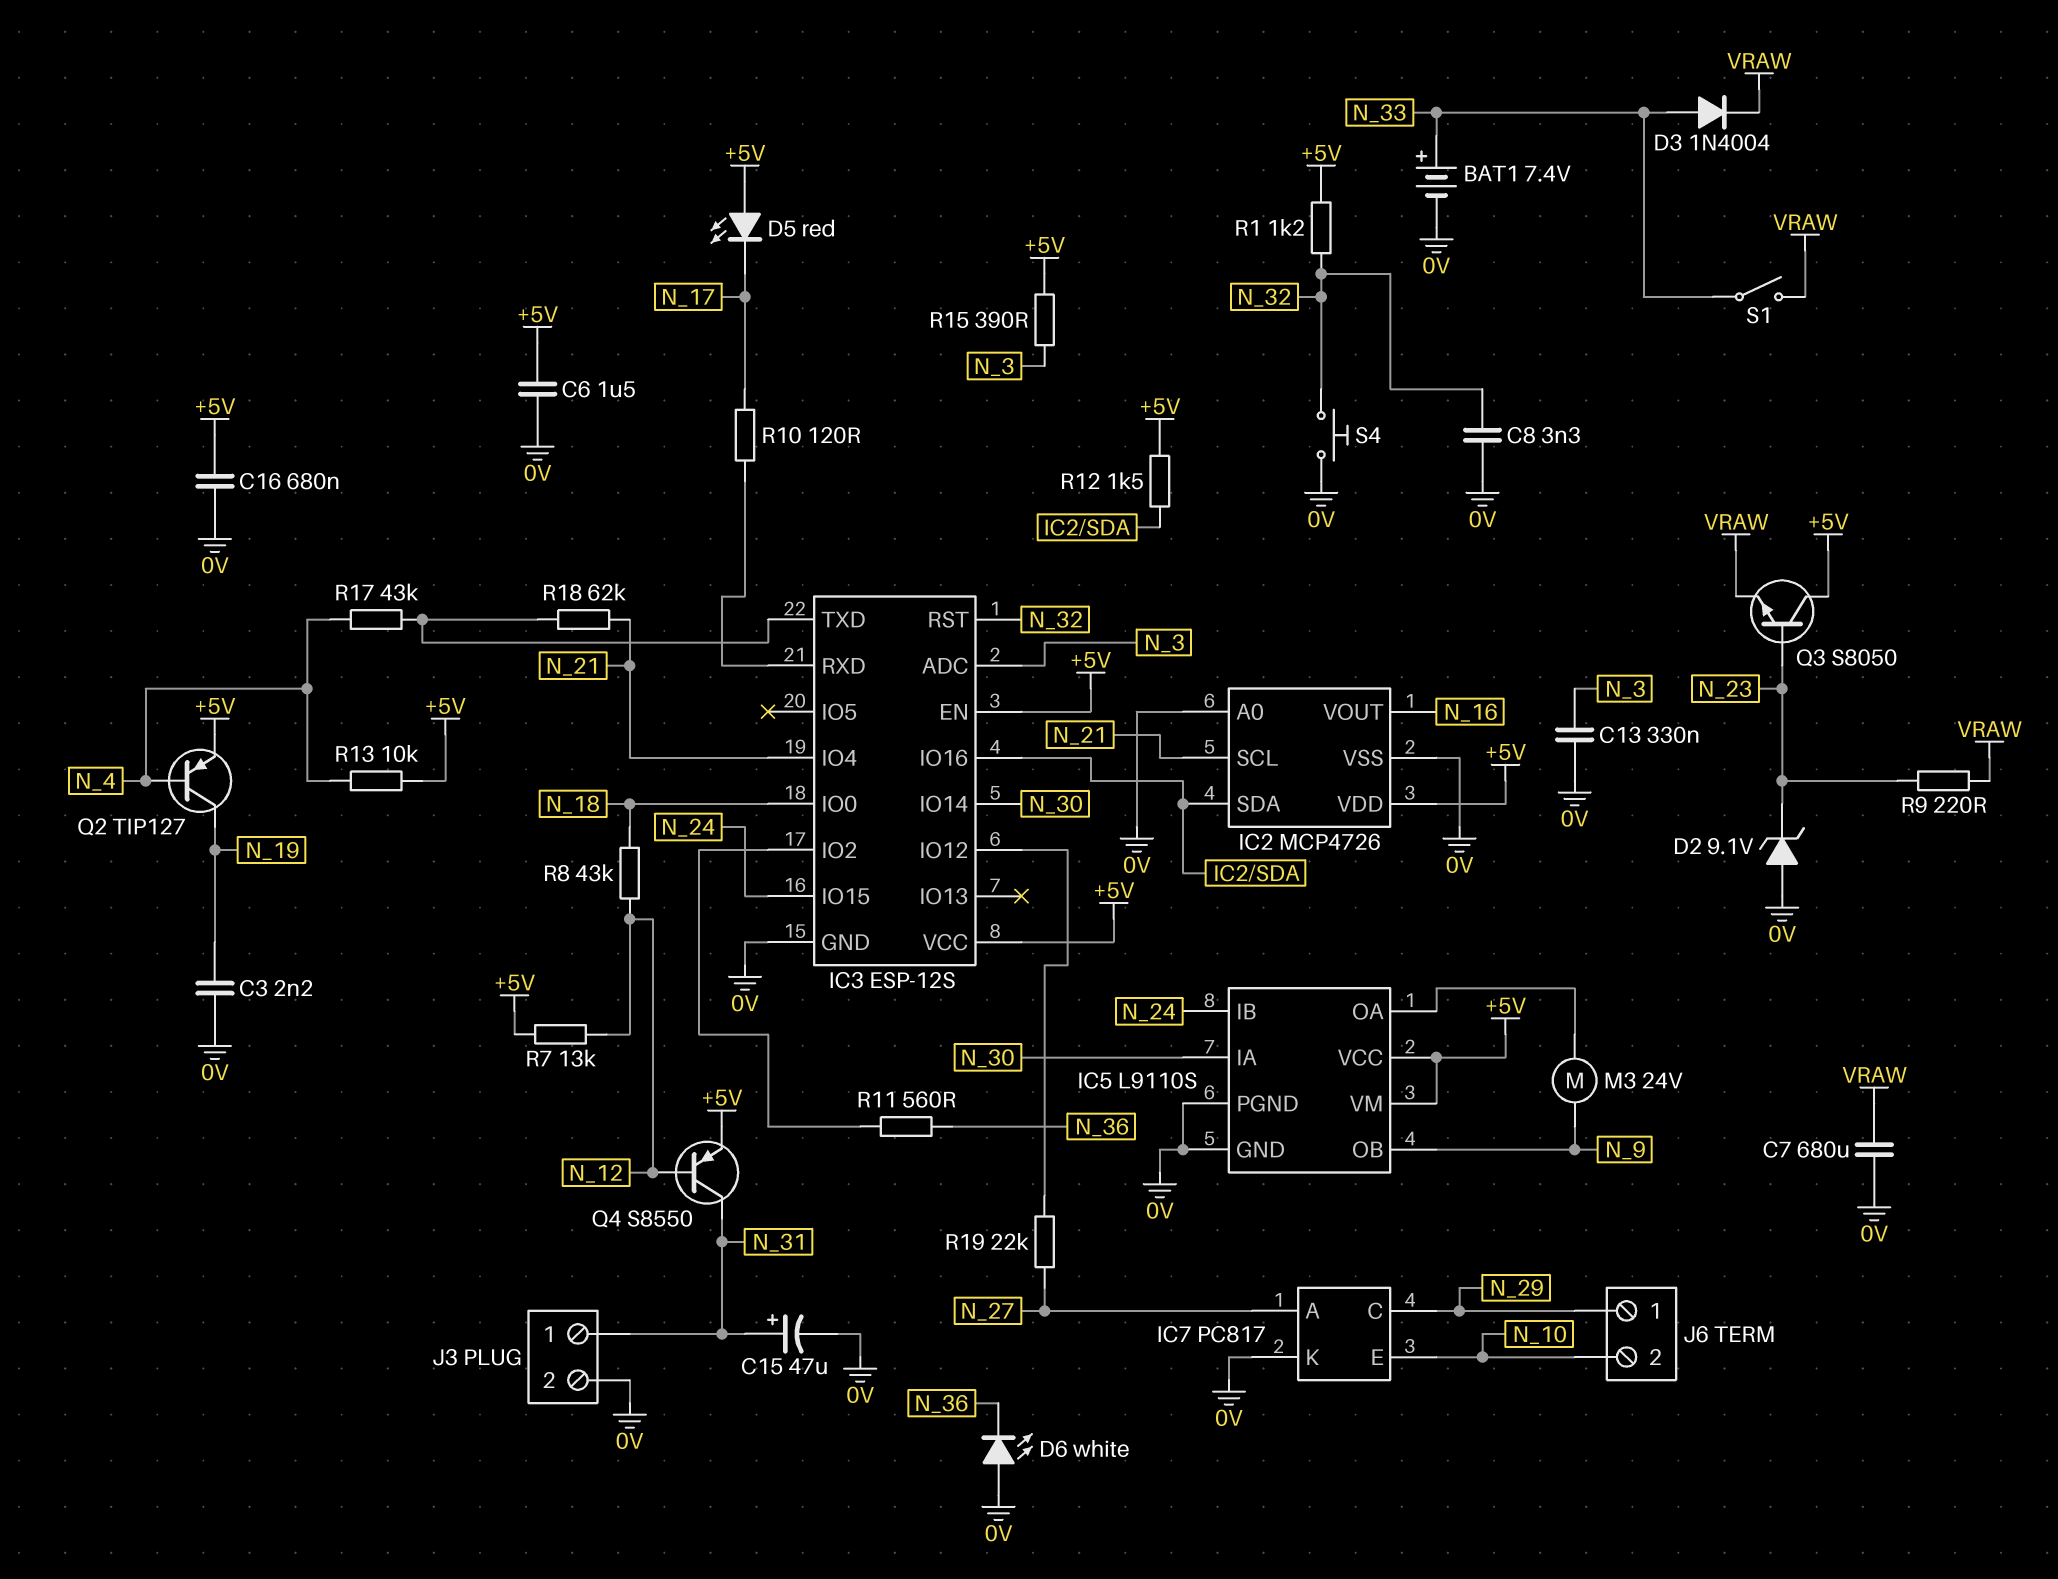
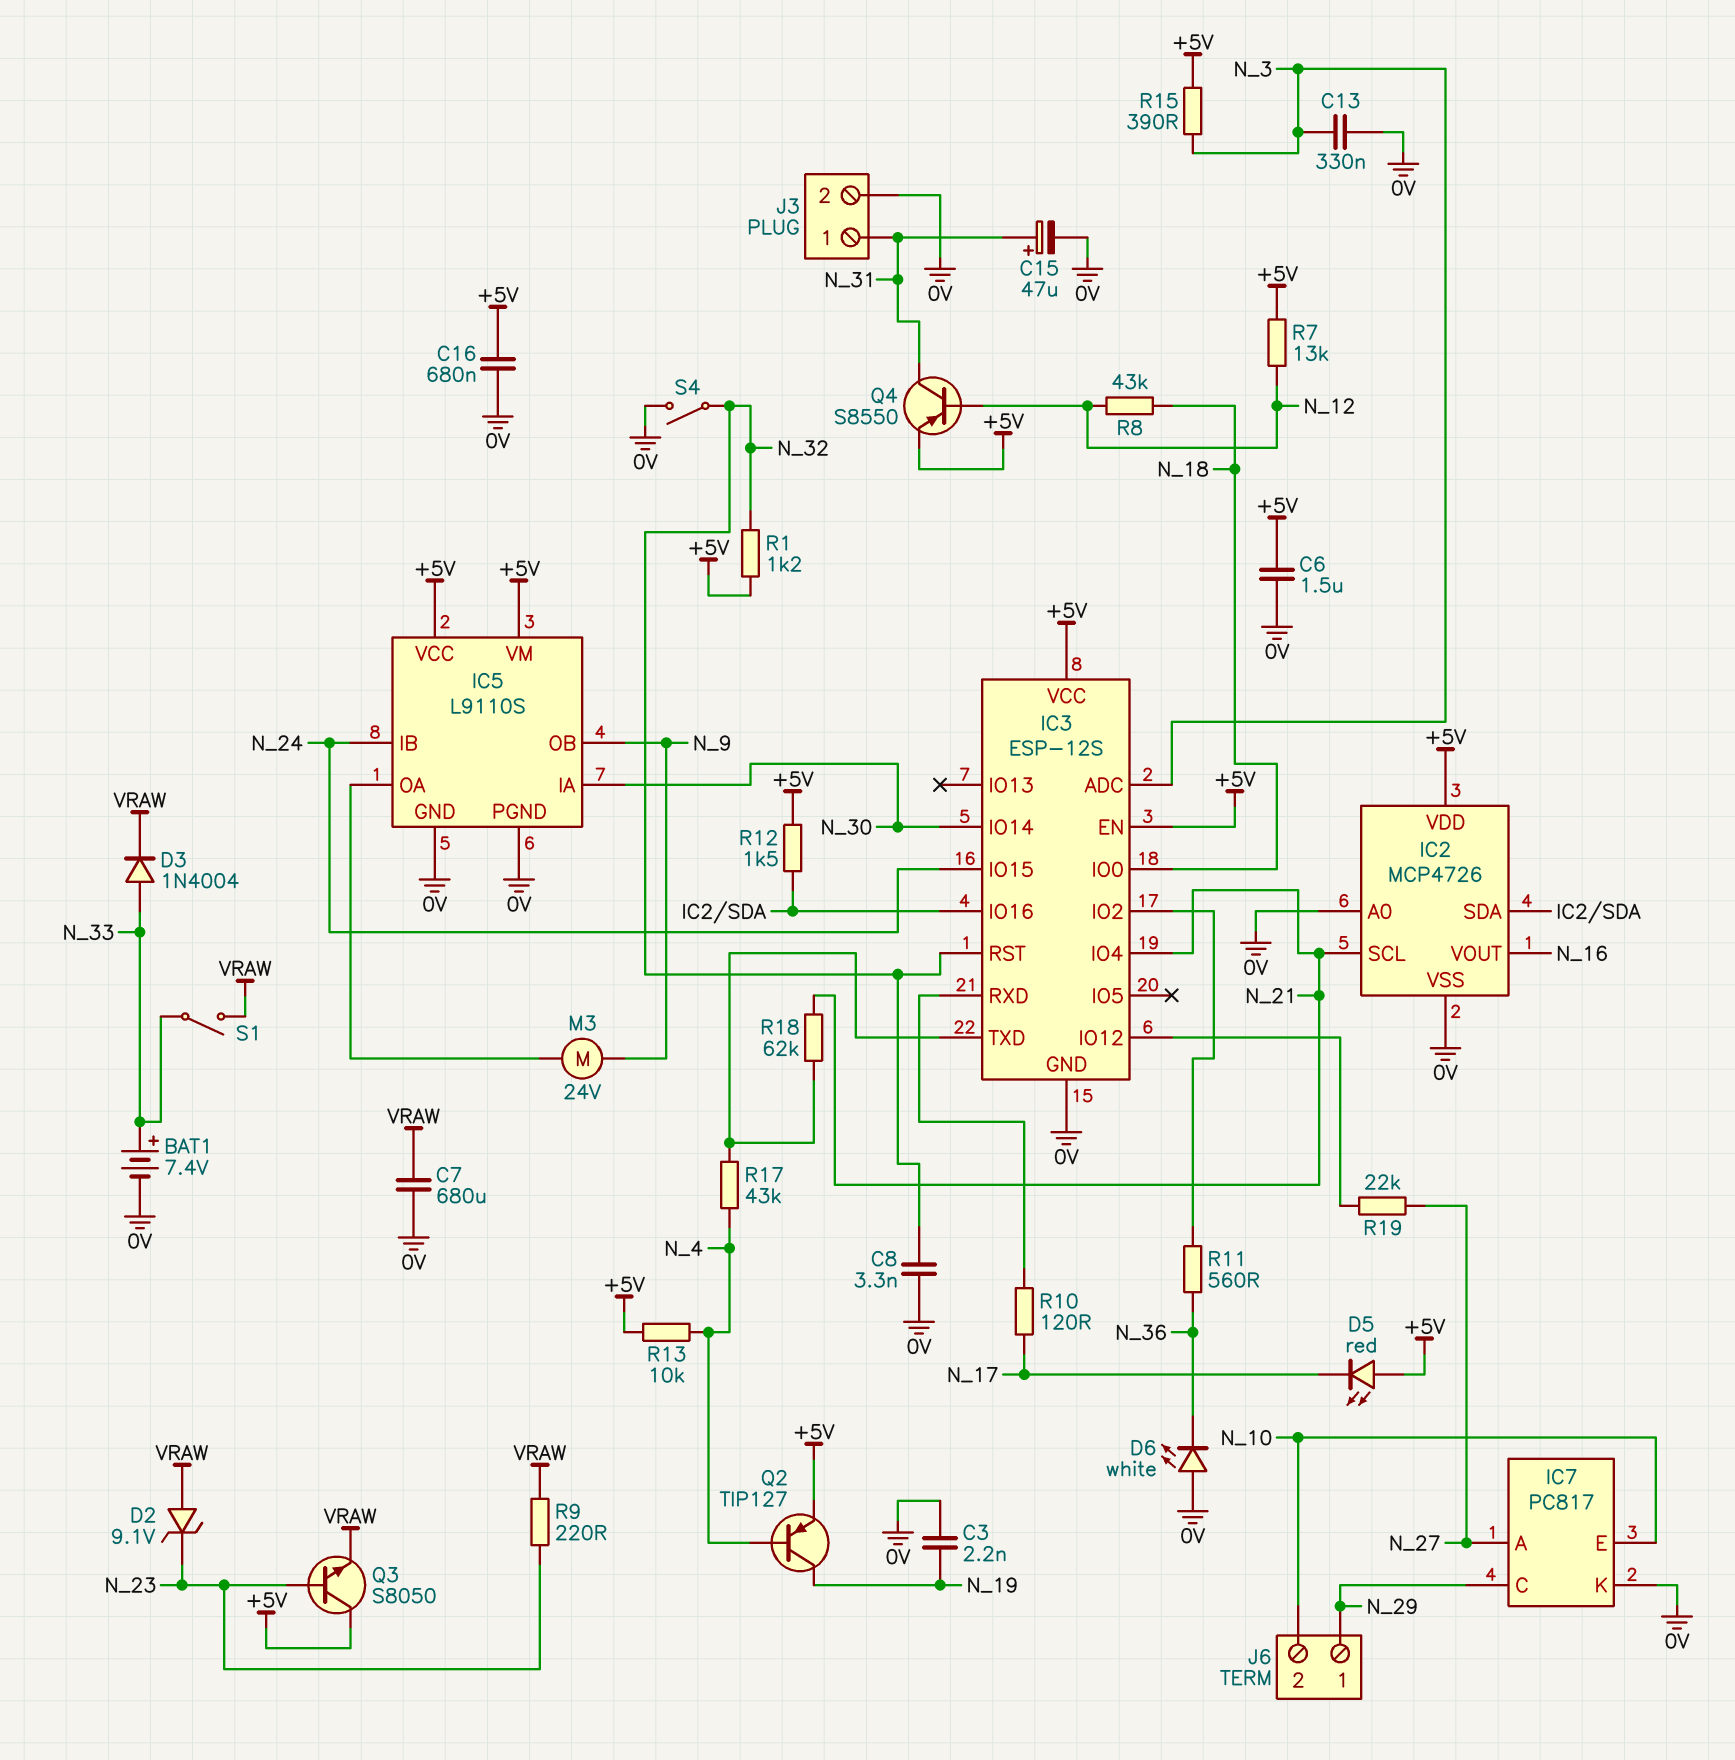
D2: zener 9.1V (A 0V, K N_23) -> zener 9.1V (A VRAW, K N_23)
S4: button (0V, N_32) -> switch (0V, N_32)

